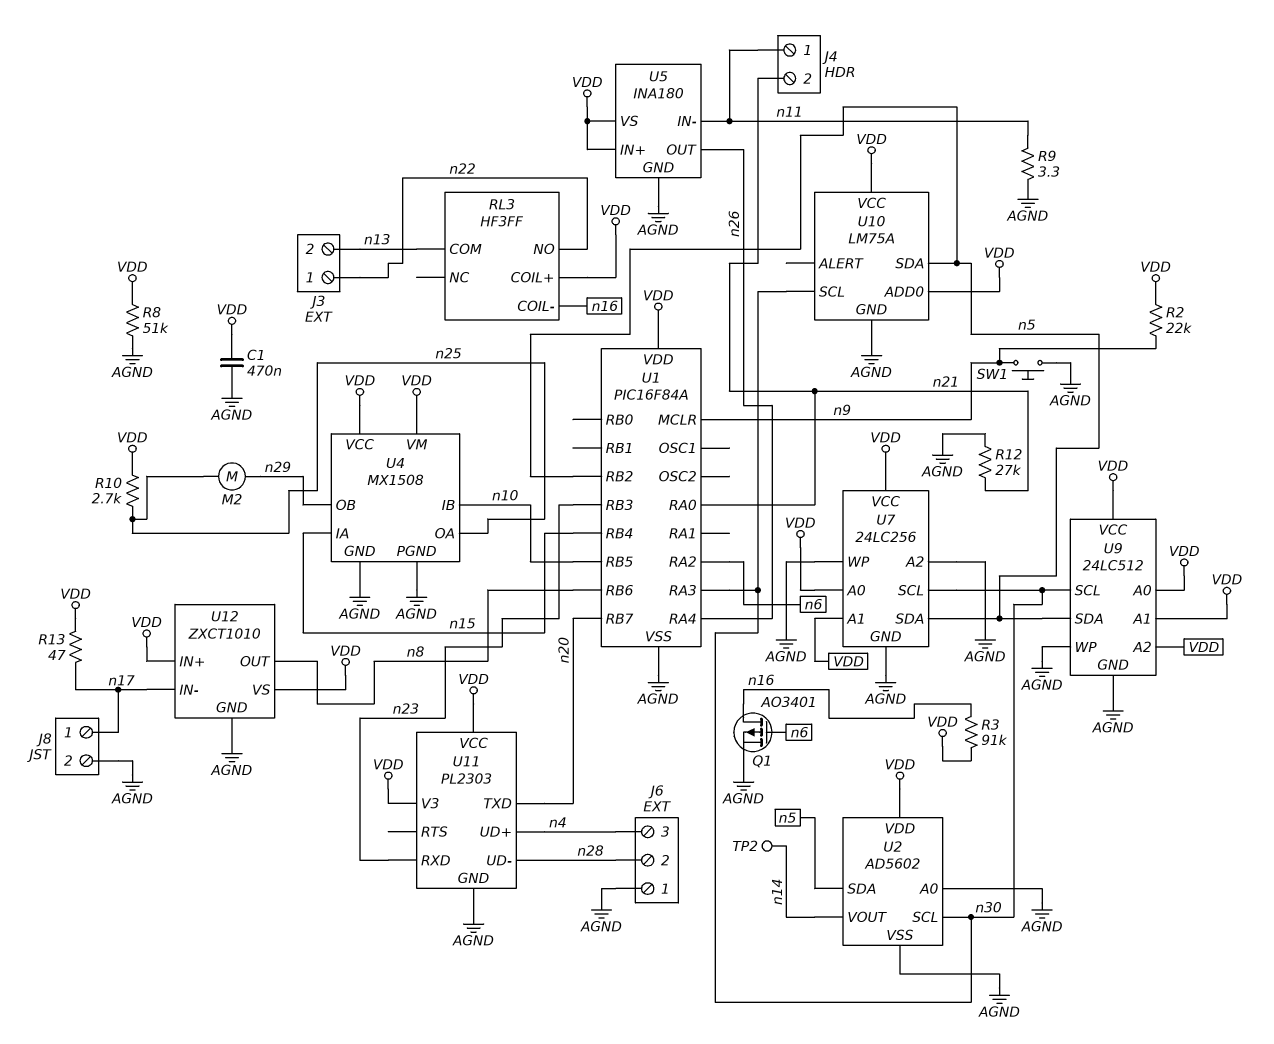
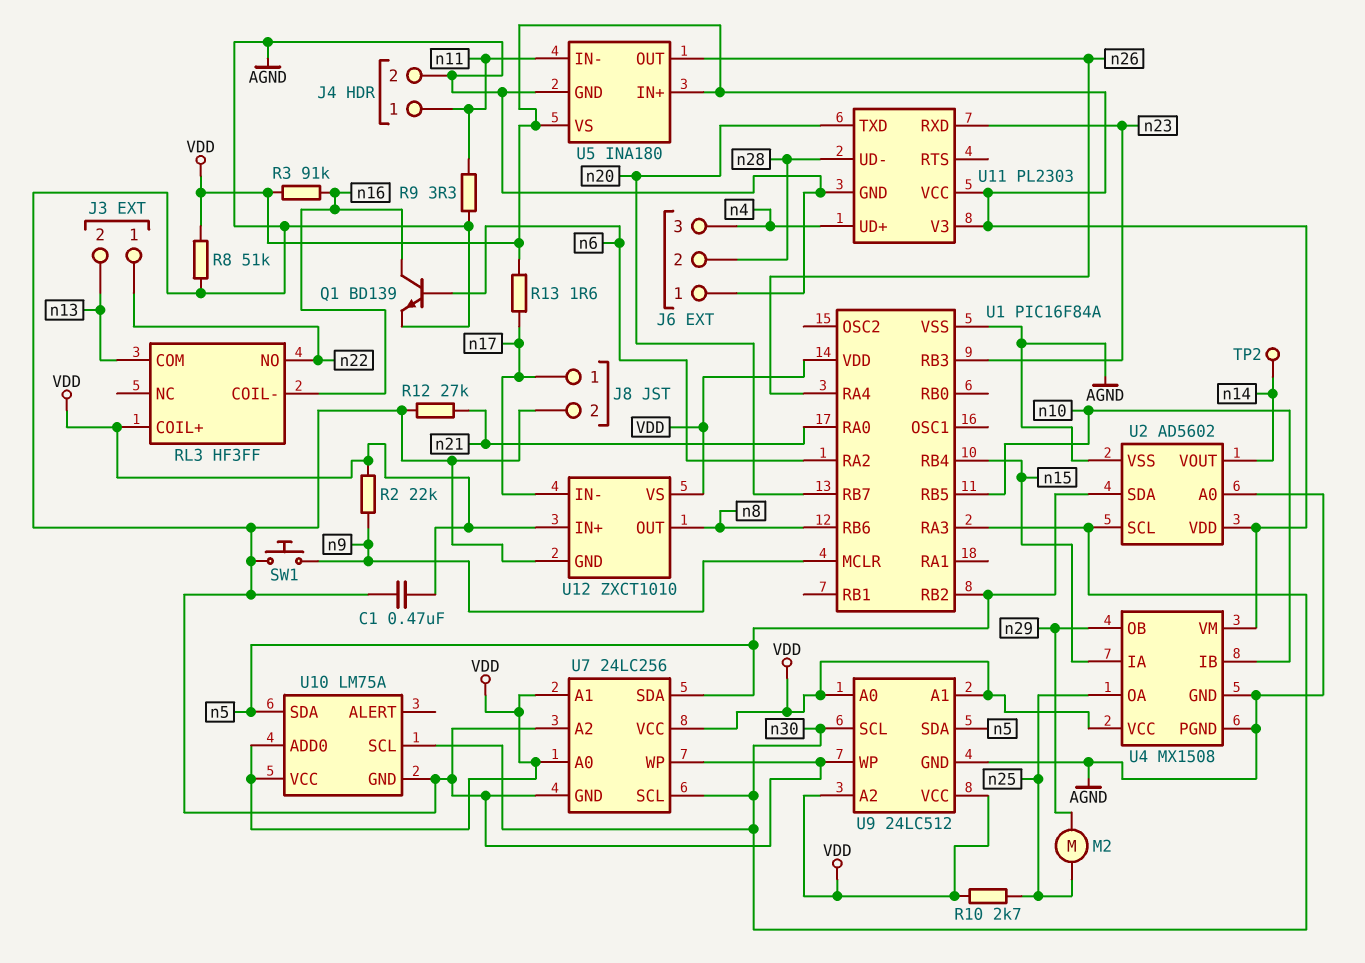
J4 pin 2: n21 -> AGND
Q1: PMOS AO3401 (G n6, D n16, S AGND) -> NPN BD139 (B n6, C n16, E AGND)
R13: 47 (VDD, n17) -> 1.6 (VDD, n17)

